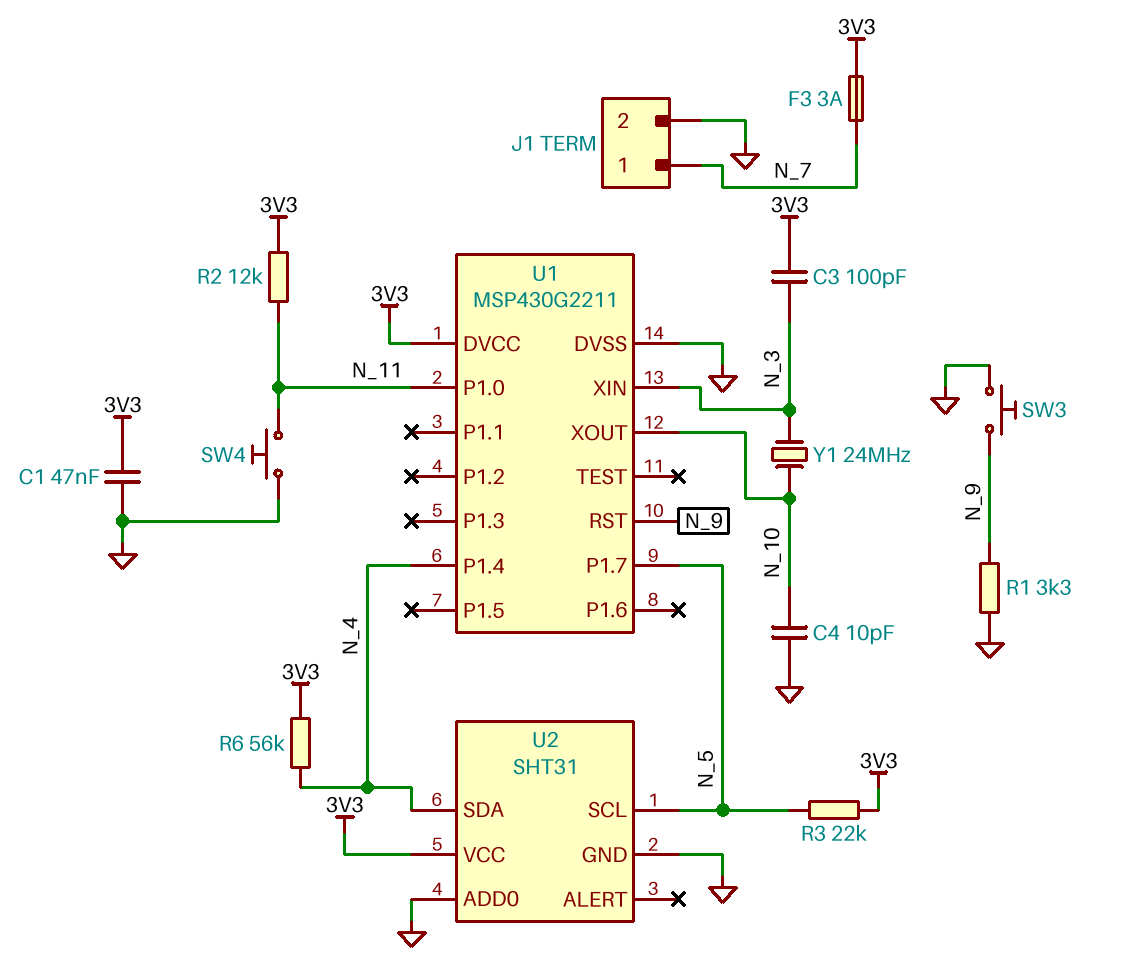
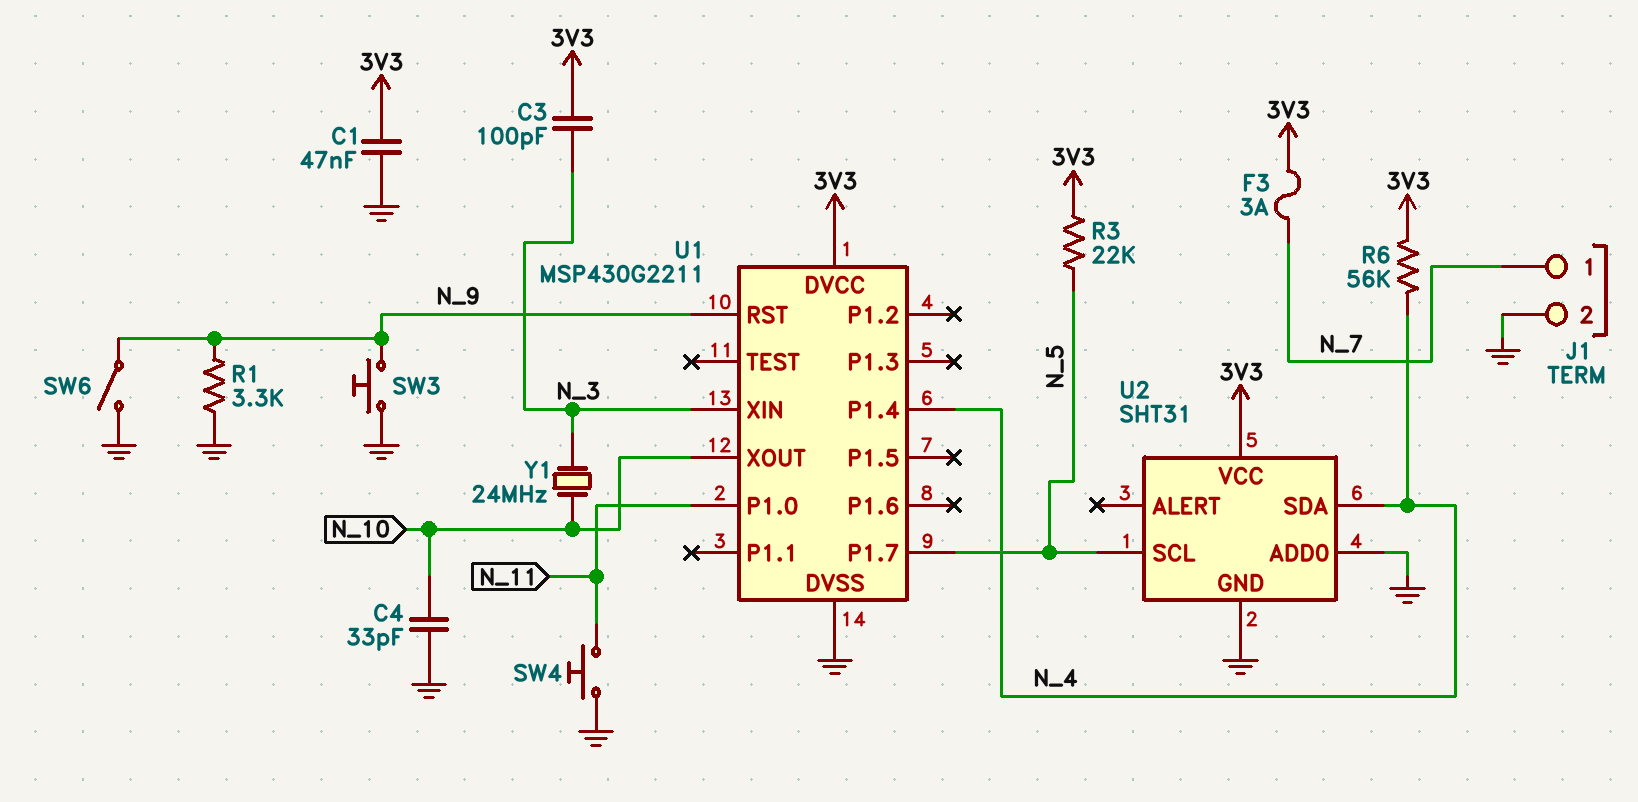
C4: 10pF (GND, N_10) -> 33pF (GND, N_10)
R2: 12k (3V3, N_11) -> none
SW6: none -> switch (GND, N_9)

